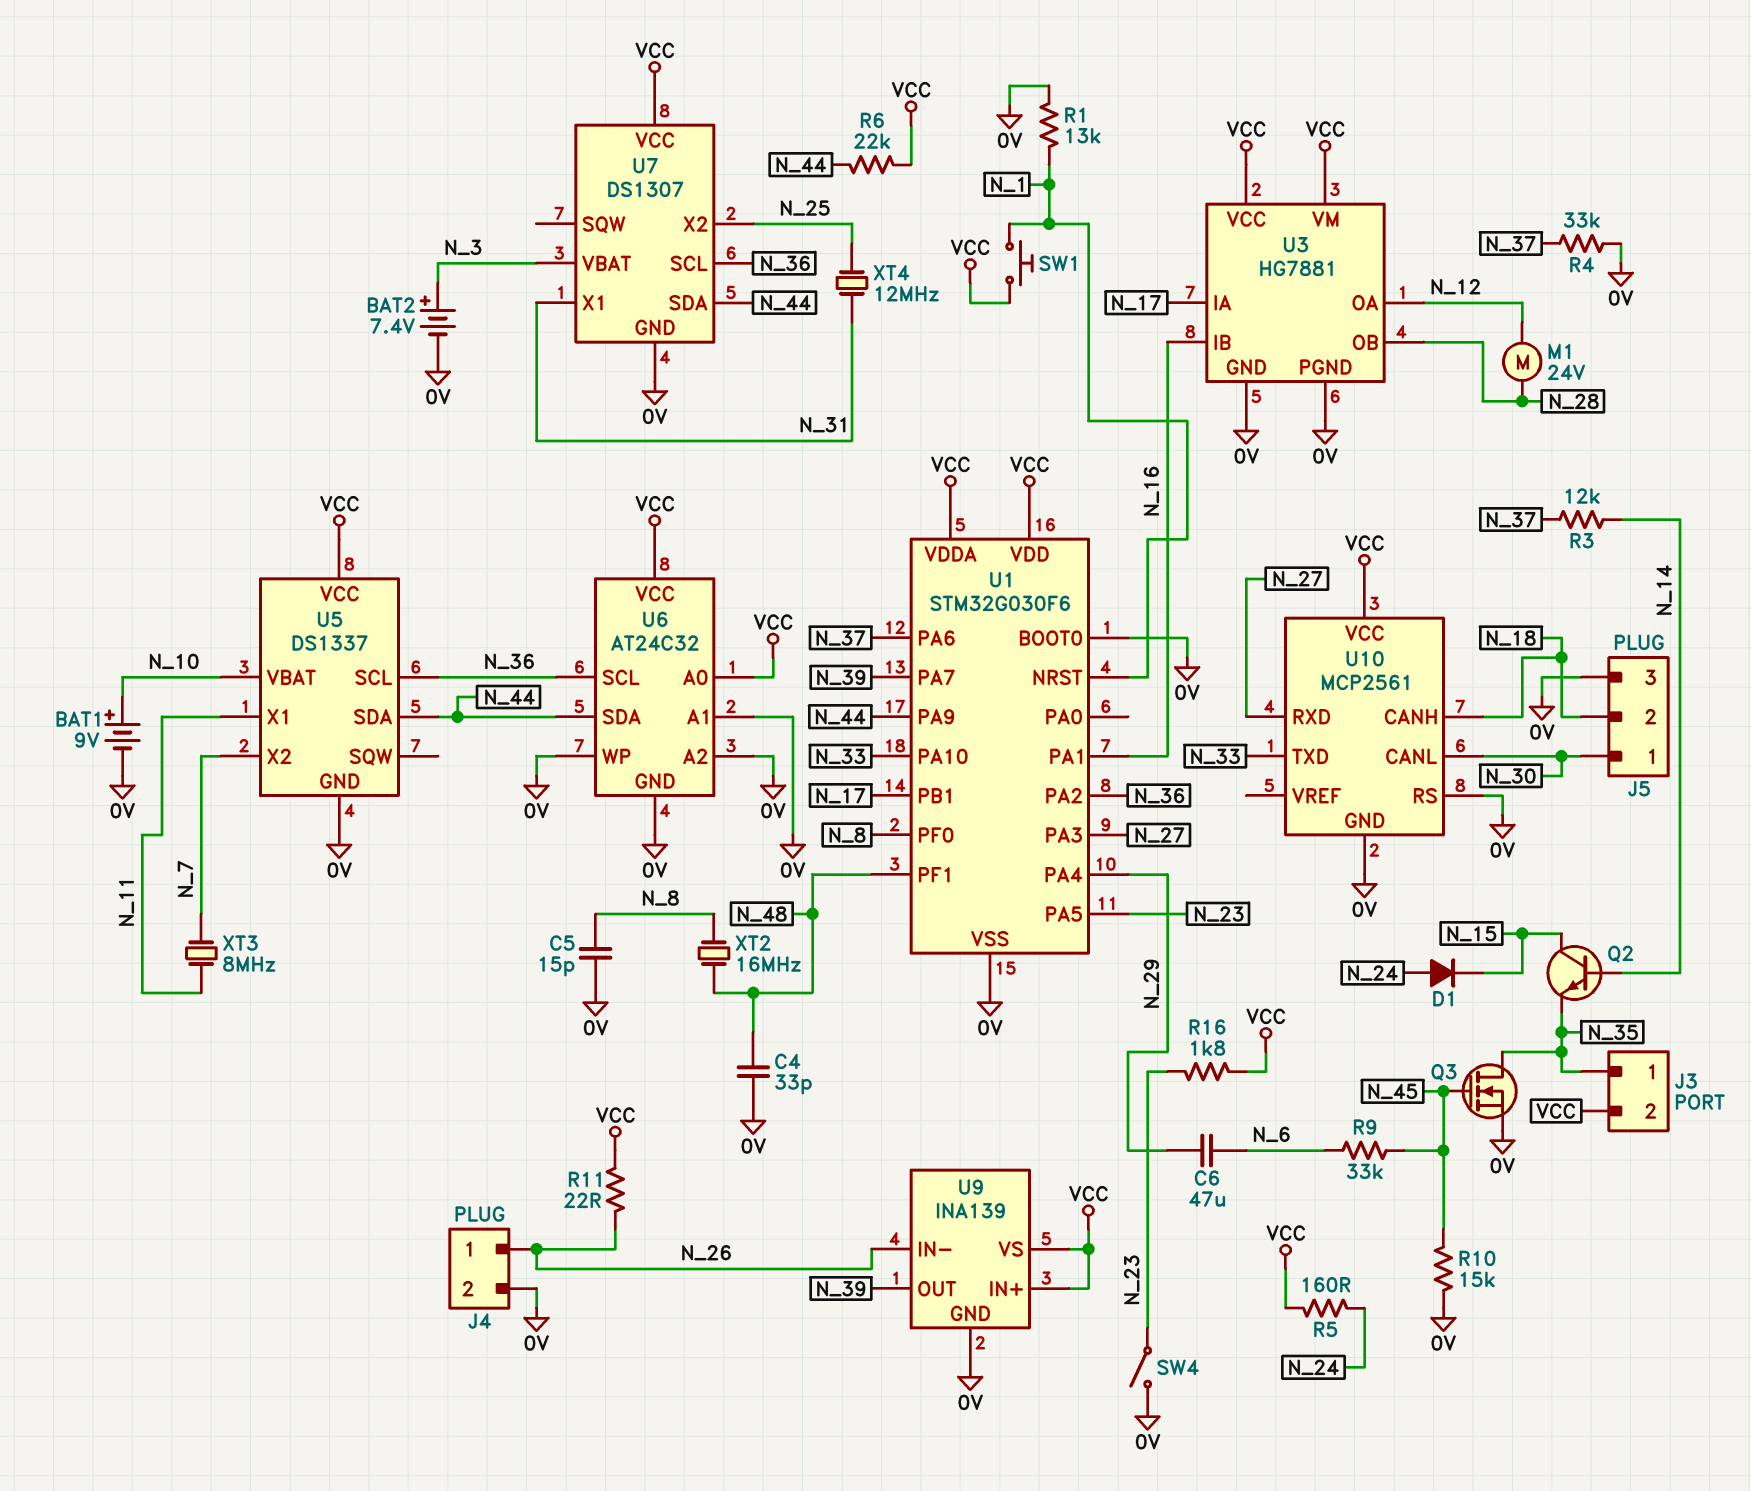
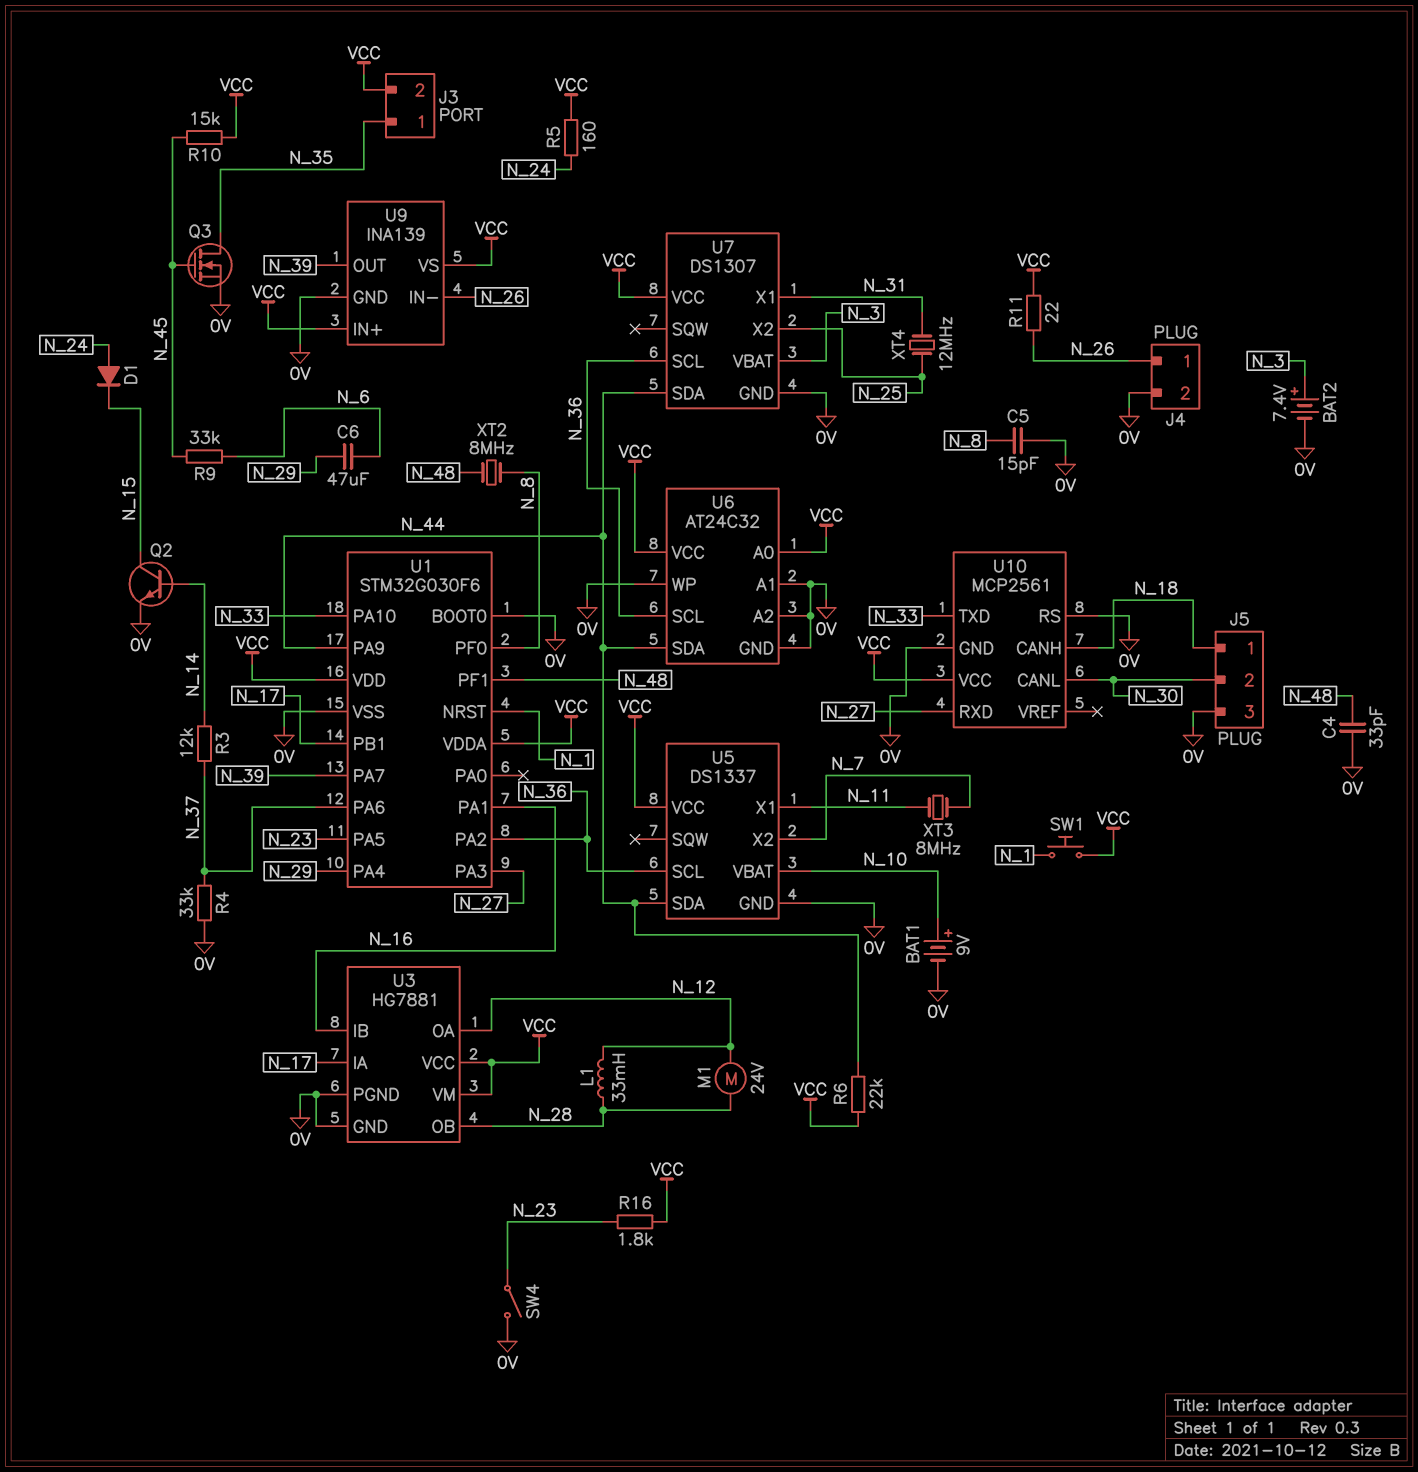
J5 pin 1: N_30 -> N_18
J5 pin 2: N_18 -> N_30
L1: none -> 33mH (N_12, N_28)
Q2: NPN (B N_14, C N_15, E N_35) -> NPN (B N_14, C N_15, E 0V)
R1: 13k (0V, N_1) -> none
R10: 15k (0V, N_45) -> 15k (N_45, VCC)
XT2: 16MHz (N_8, N_48) -> 8MHz (N_8, N_48)

